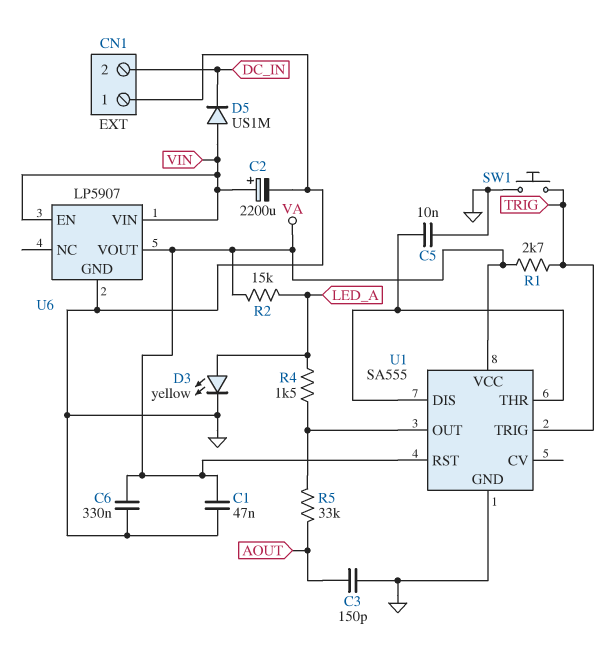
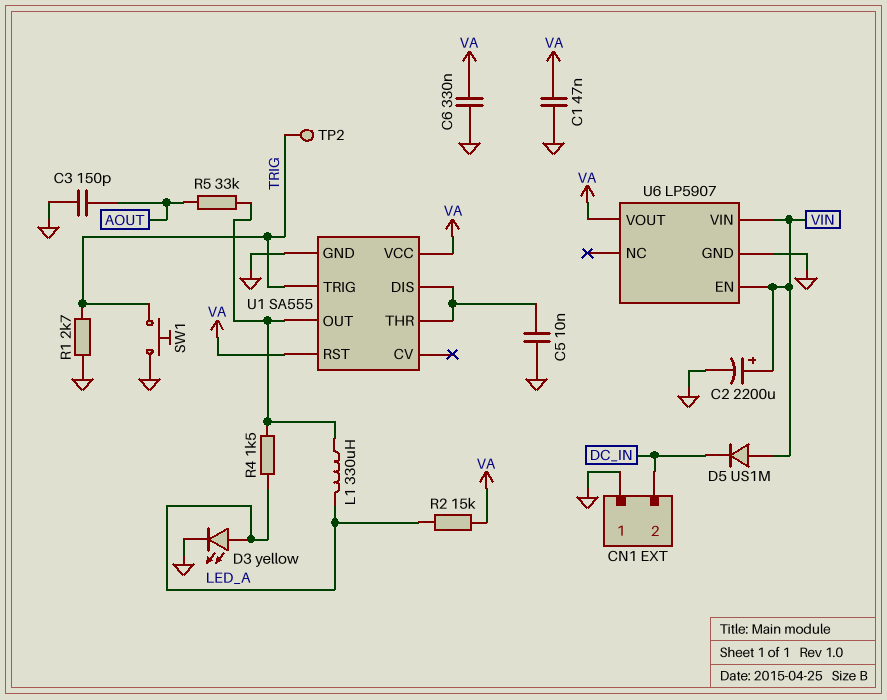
L1: none -> 330uH (LED_A, U1/OUT)
R1: 2.7k (TRIG, VA) -> 2.7k (GND, TRIG)
TP2: none -> test point (TRIG)

